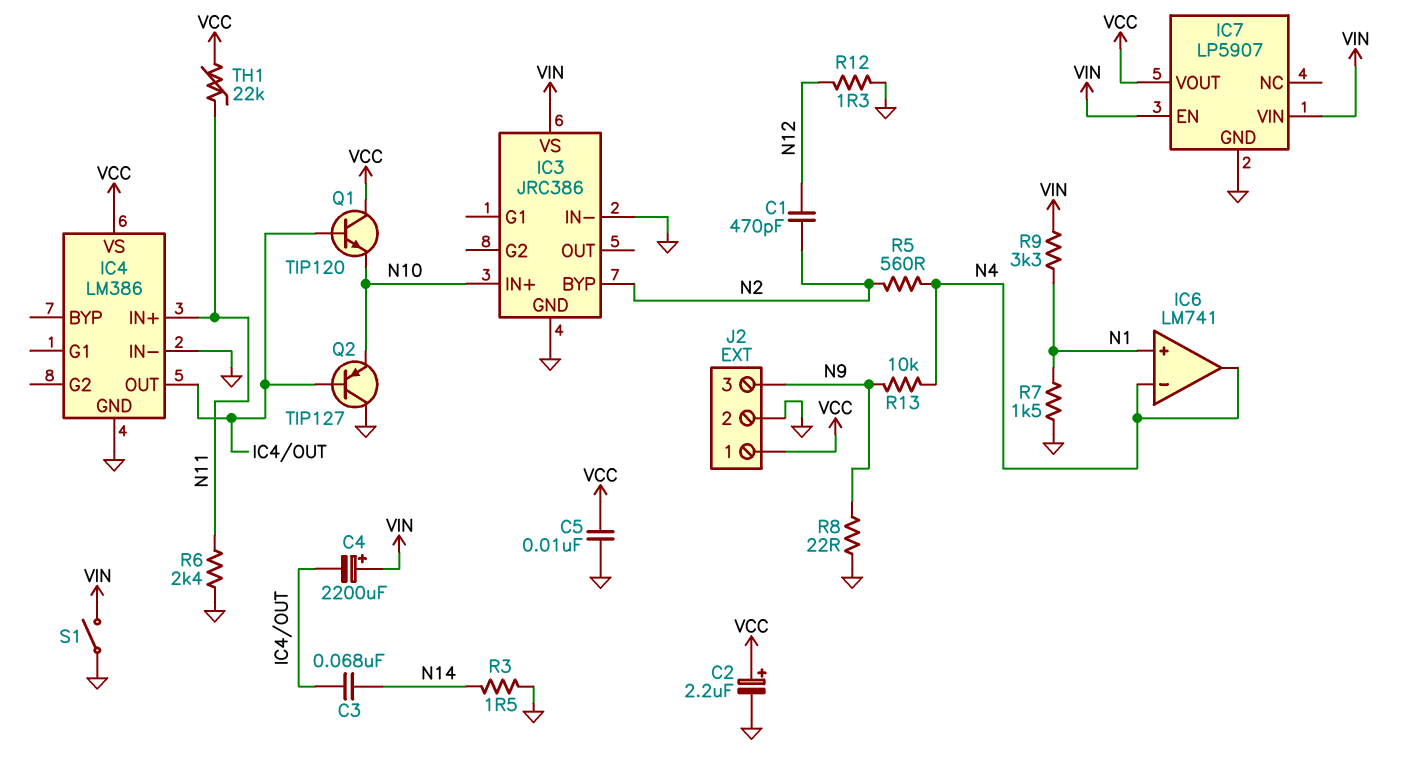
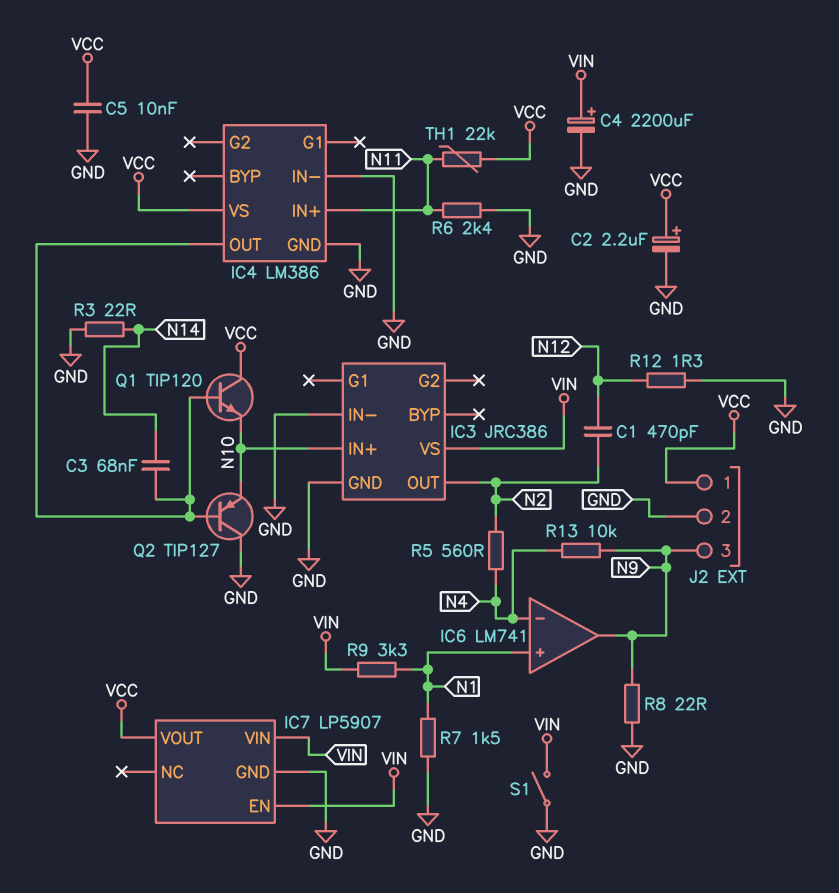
C4: 2200uF (plus VIN, minus IC4/OUT) -> 2200uF (plus VIN, minus GND)
IC3 pin BYP: N2 -> none
IC3 pin OUT: none -> N2
IC6 pin out: N4 -> N9
R3: 1.5 (GND, N14) -> 22 (GND, N14)

